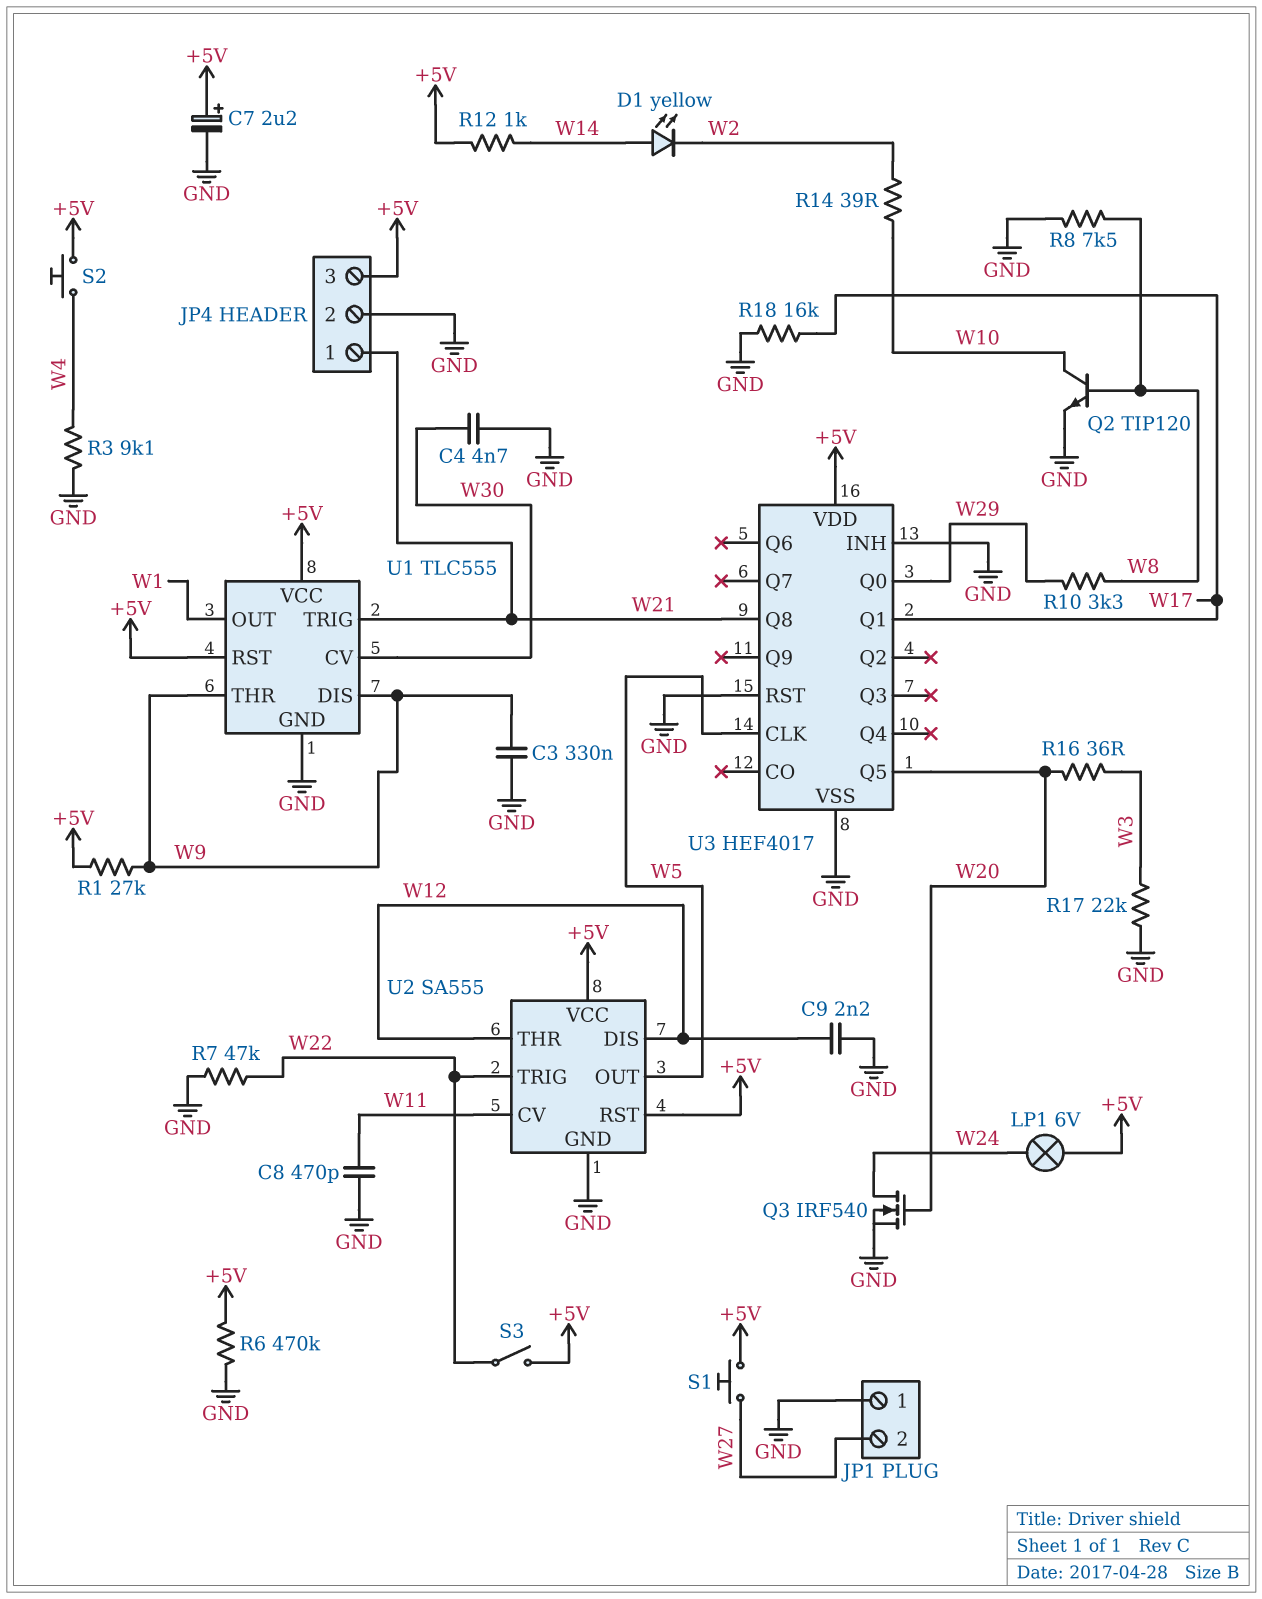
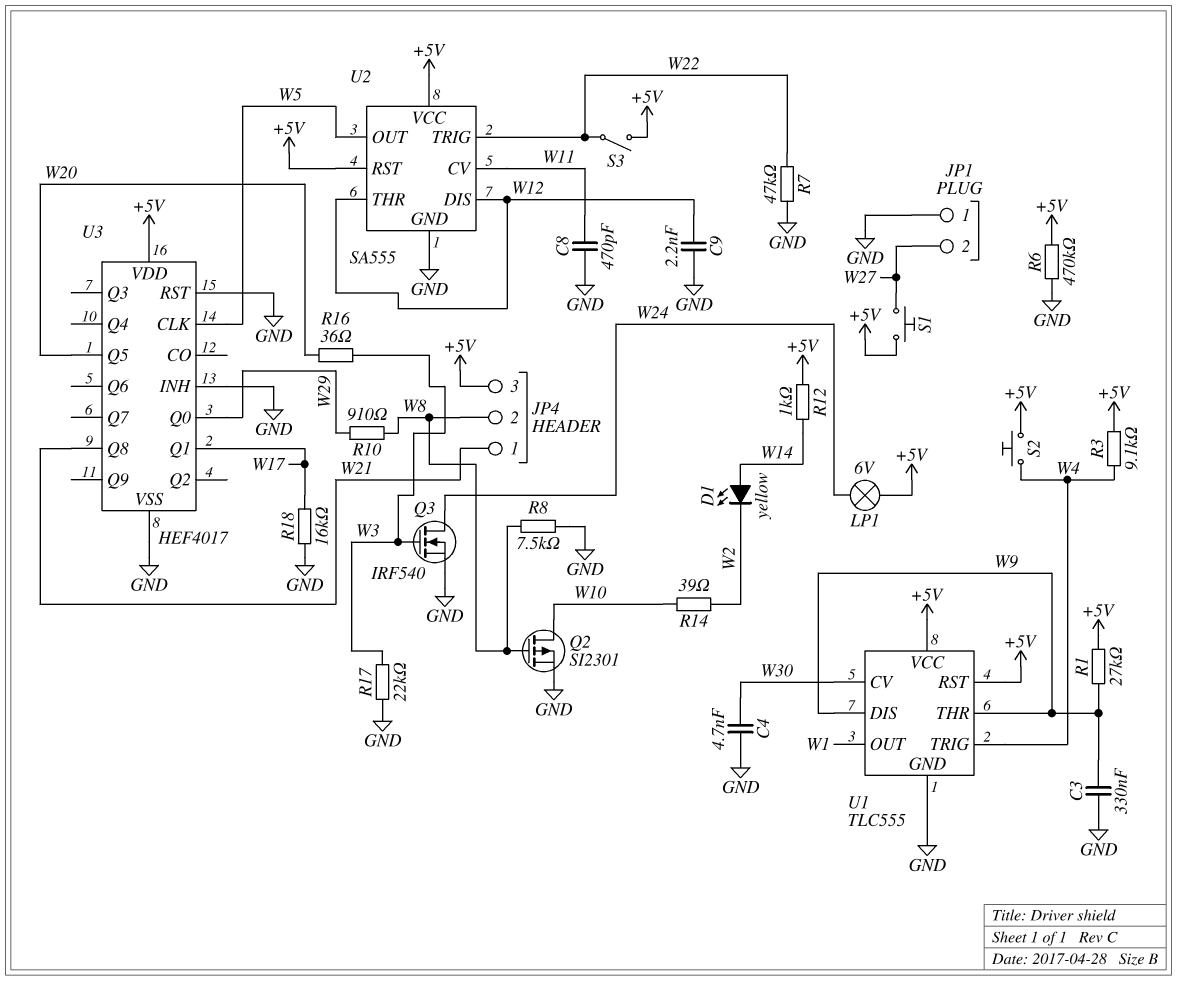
C7: 2.2uF (plus +5V, minus GND) -> none
JP4 pin 2: GND -> W8
Q2: NPN TIP120 (B W8, C W10, E GND) -> PMOS SI2301 (G W8, D W10, S GND)
Q3: NMOS IRF540 (G W20, D W24, S GND) -> NMOS IRF540 (G W3, D W24, S GND)
R3: 9.1k (GND, W4) -> 9.1k (+5V, W4)
R10: 3.3k (W8, W29) -> 910 (W8, W29)
U1 pin TRIG: W21 -> W4

